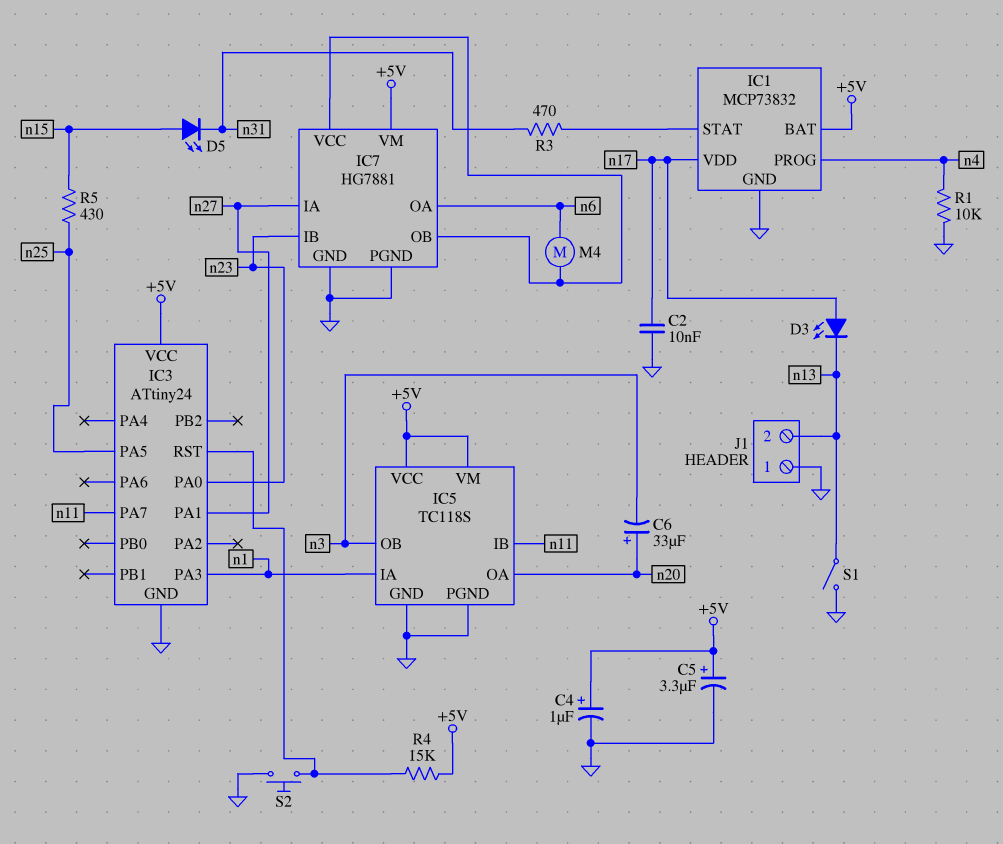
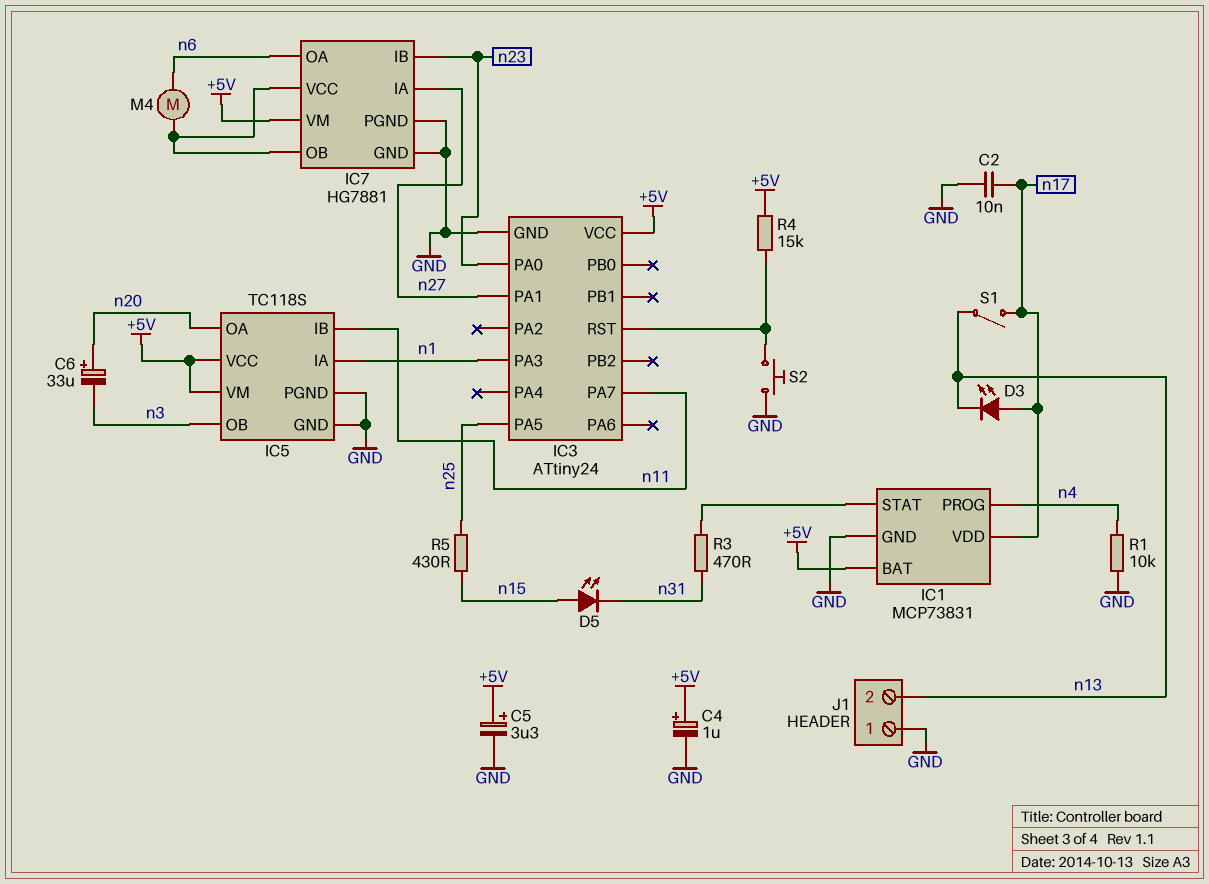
IC1: MCP73832 -> MCP73831
S1: switch (GND, n13) -> switch (n13, n17)

